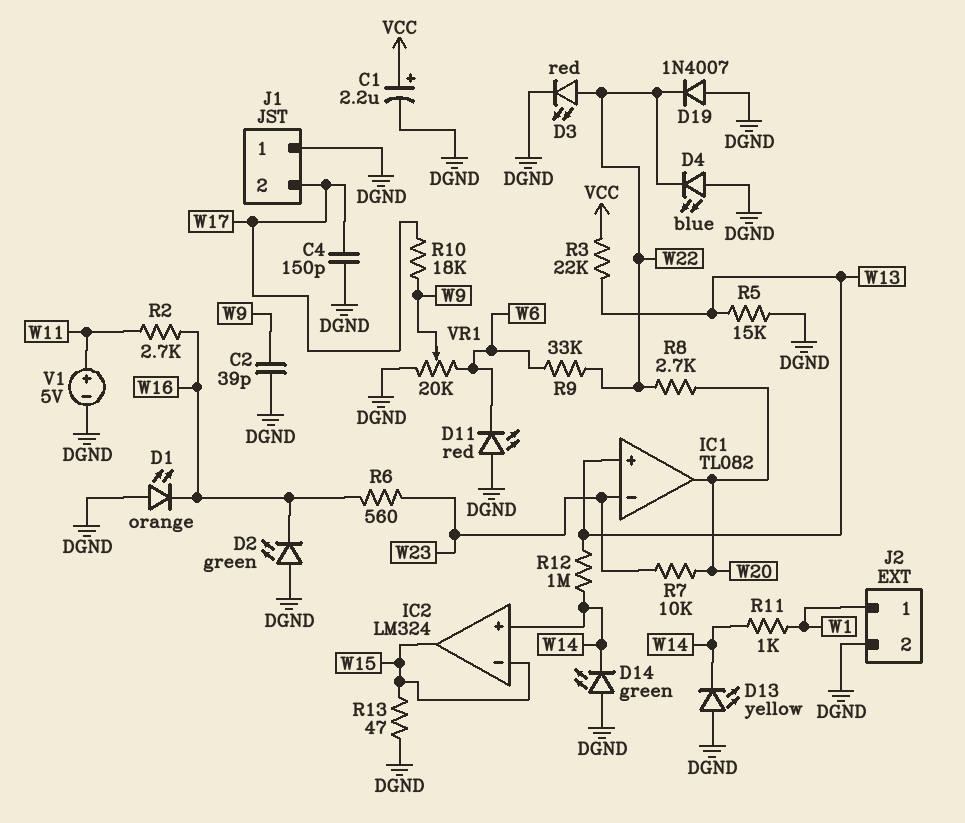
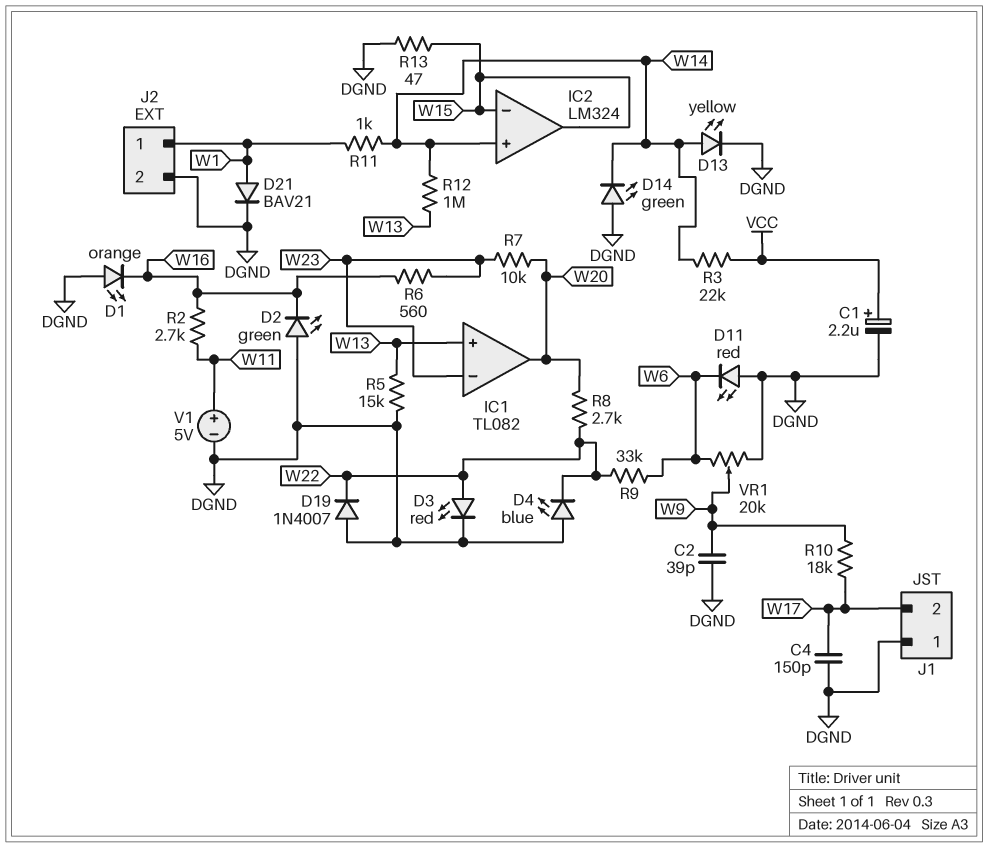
D13: LED yellow (A DGND, K W14) -> LED yellow (A W14, K DGND)
D21: none -> diode BAV21 (A W1, K DGND)
R3: 22k (VCC, W13) -> 22k (VCC, W14)

